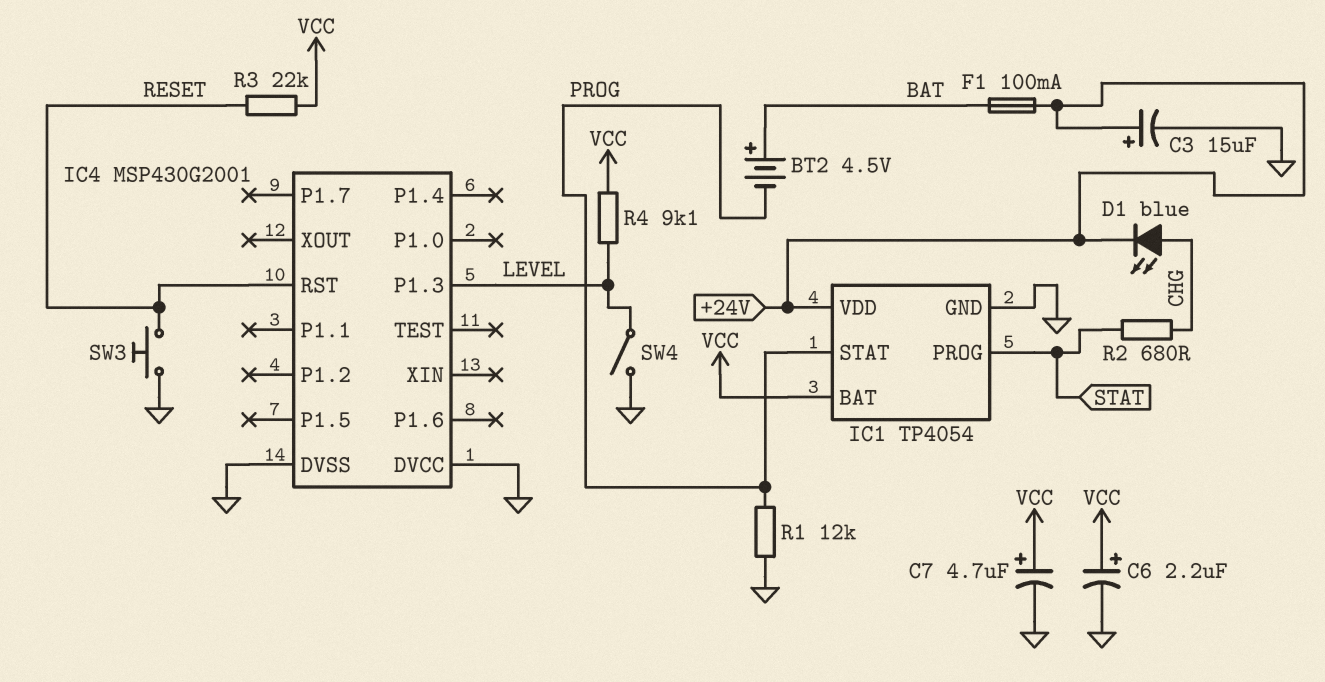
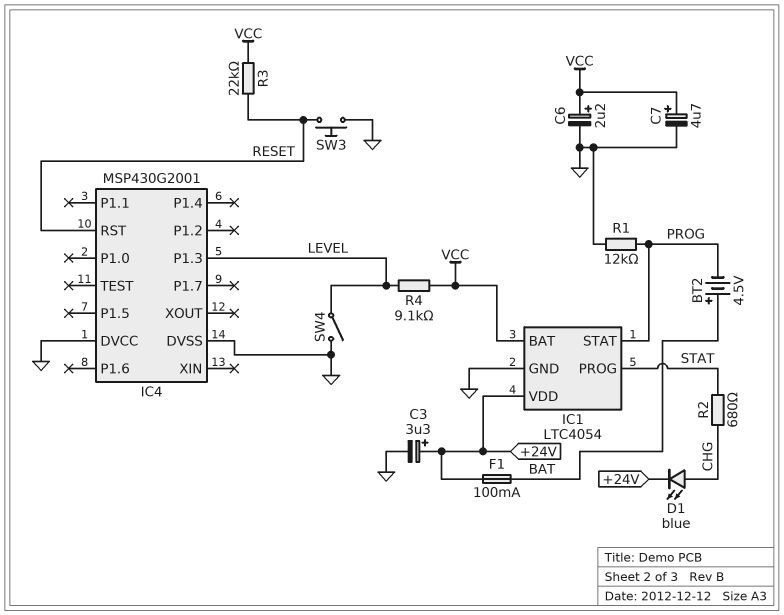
C3: 15uF (plus +24V, minus GND) -> 3.3uF (plus +24V, minus GND)
IC1: TP4054 -> LTC4054

